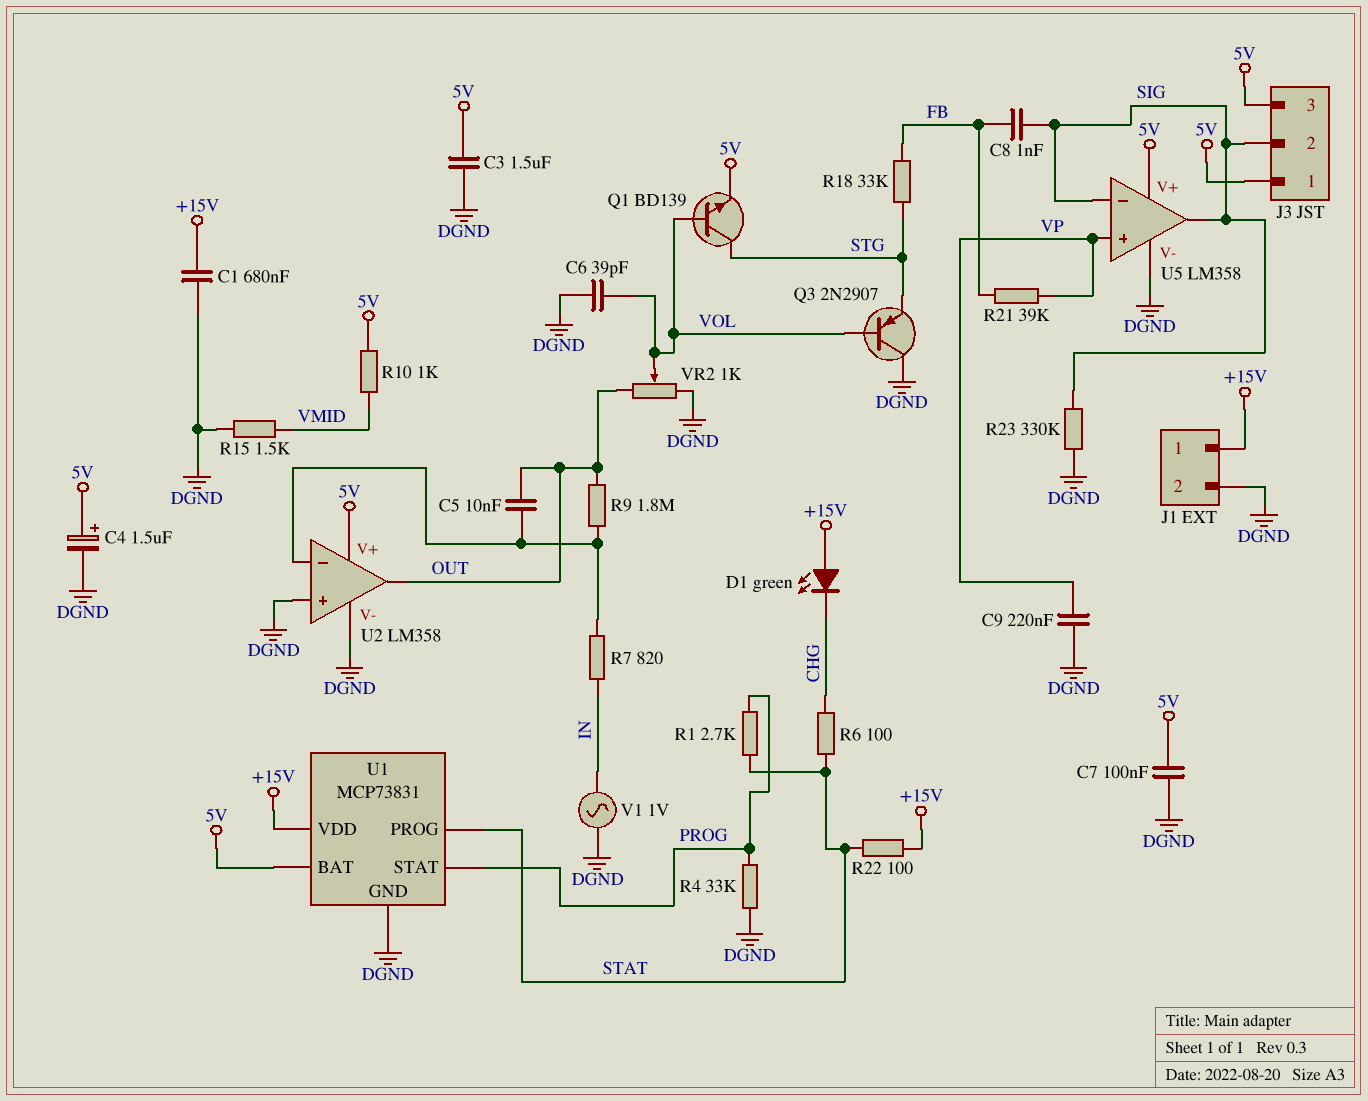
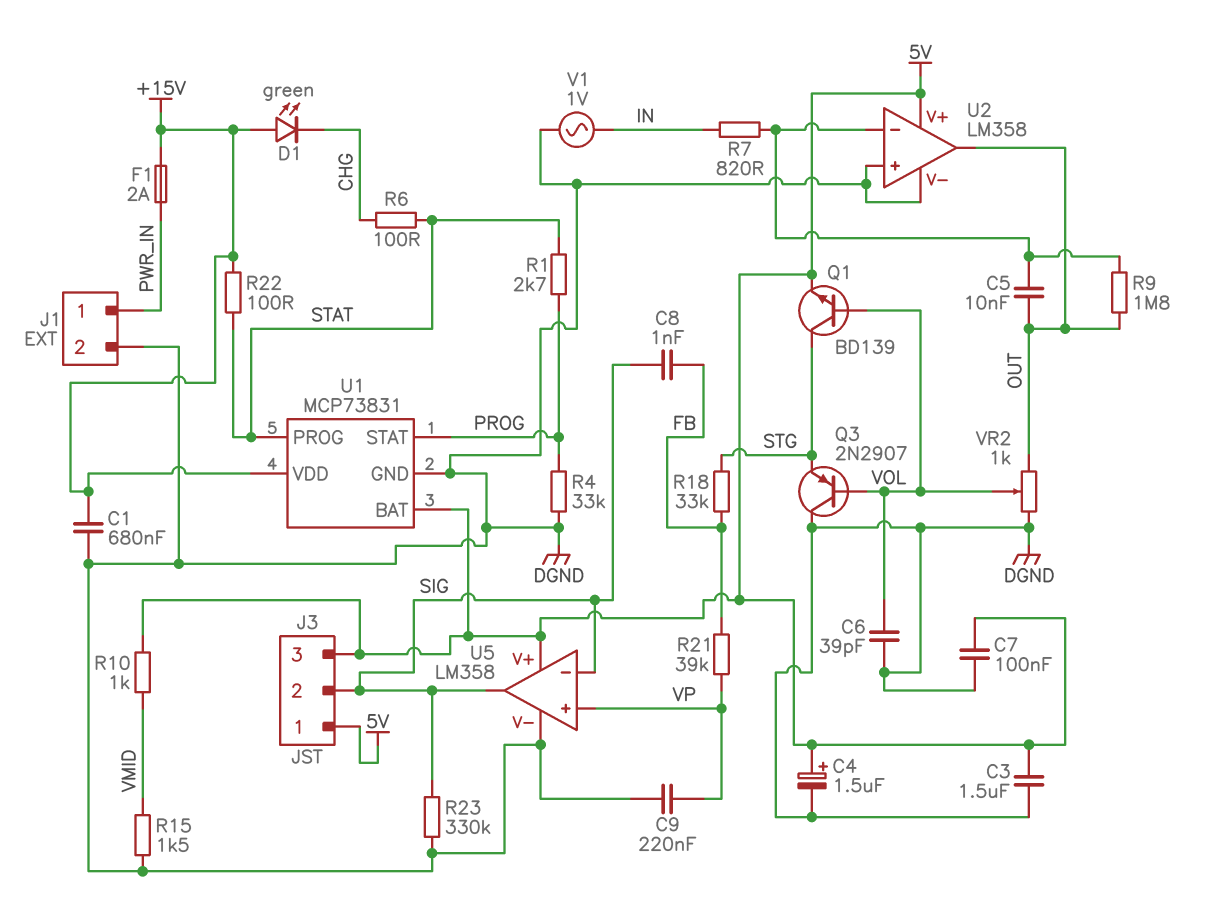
F1: none -> 2A (+15V, PWR_IN)
J1 pin 1: +15V -> PWR_IN

